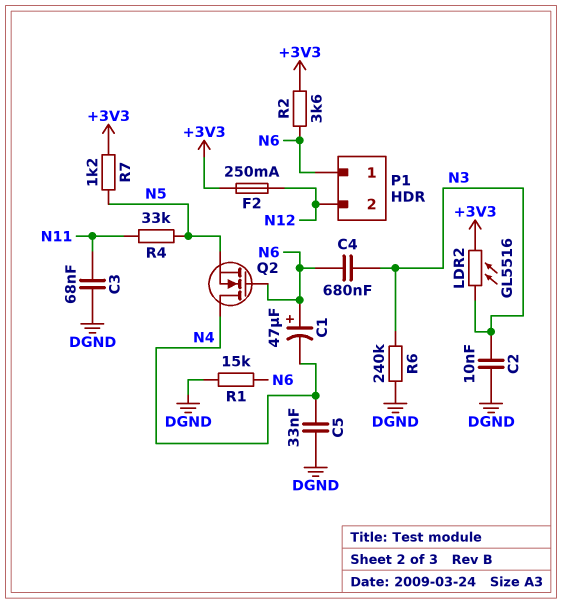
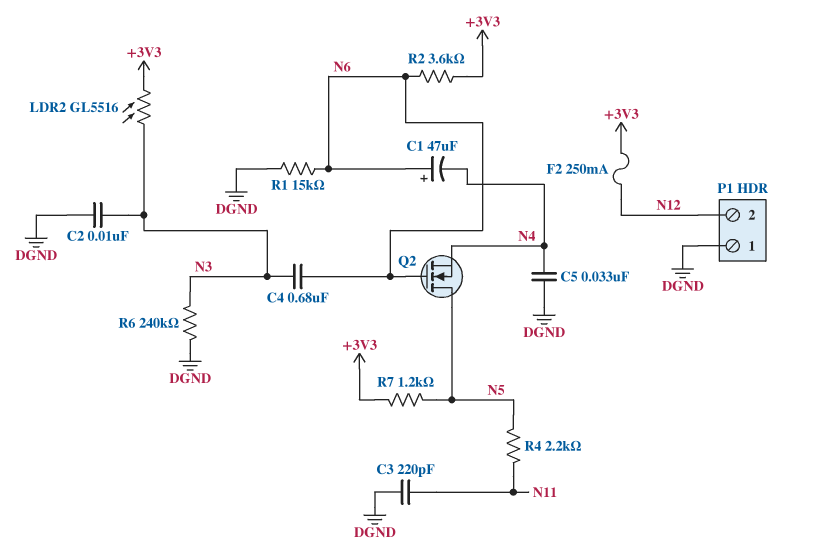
C3: 68nF (DGND, N11) -> 220pF (DGND, N11)
P1 pin 1: N6 -> DGND
Q2: NMOS (G N6, D N4, S N5) -> NMOS (G N6, D N5, S N4)
R4: 33k (N5, N11) -> 2.2k (N5, N11)

